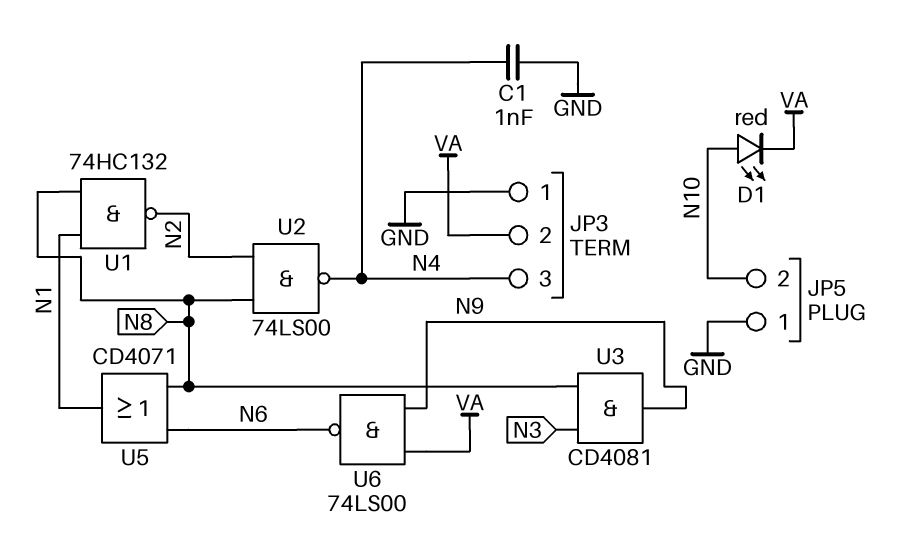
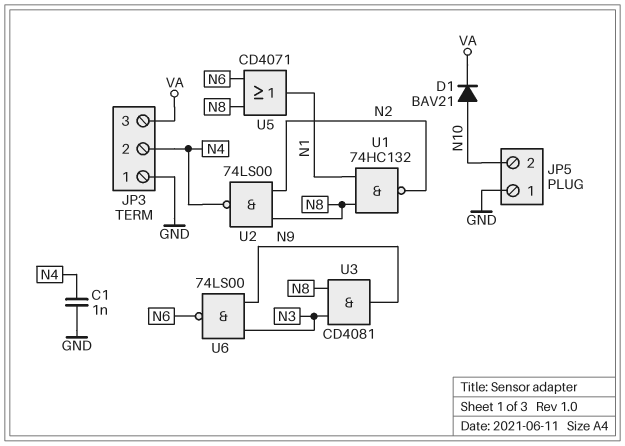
D1: LED red (A N10, K VA) -> diode BAV21 (A N10, K VA)
JP3 pin 2: VA -> N4
JP3 pin 3: N4 -> VA
U6: NAND 74LS00 (in N9, in VA, out N6) -> NAND 74LS00 (in N3, in N9, out N6)

